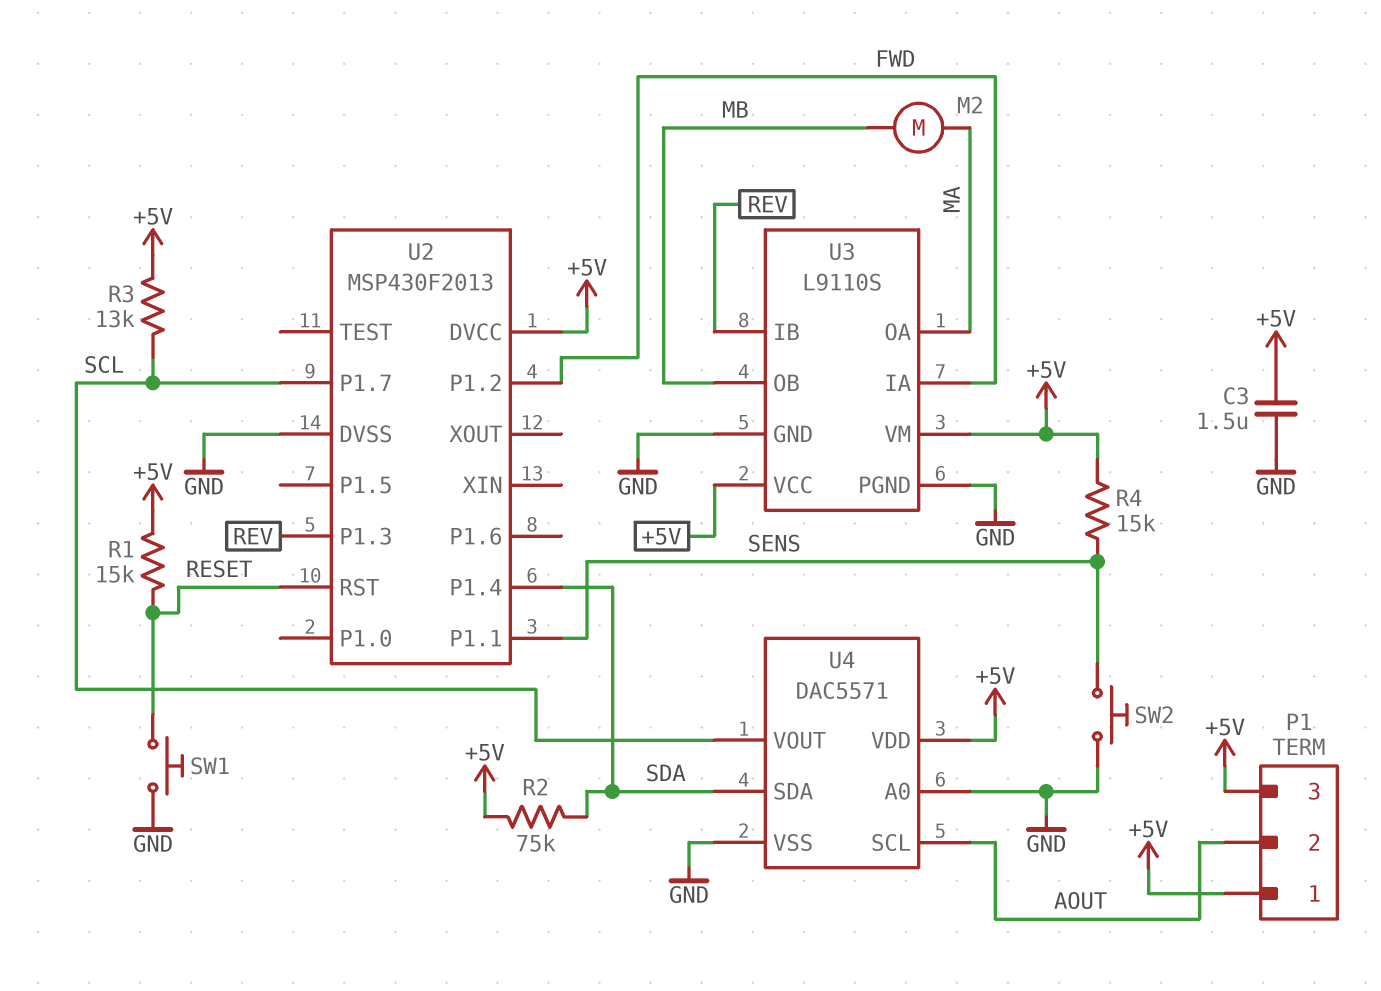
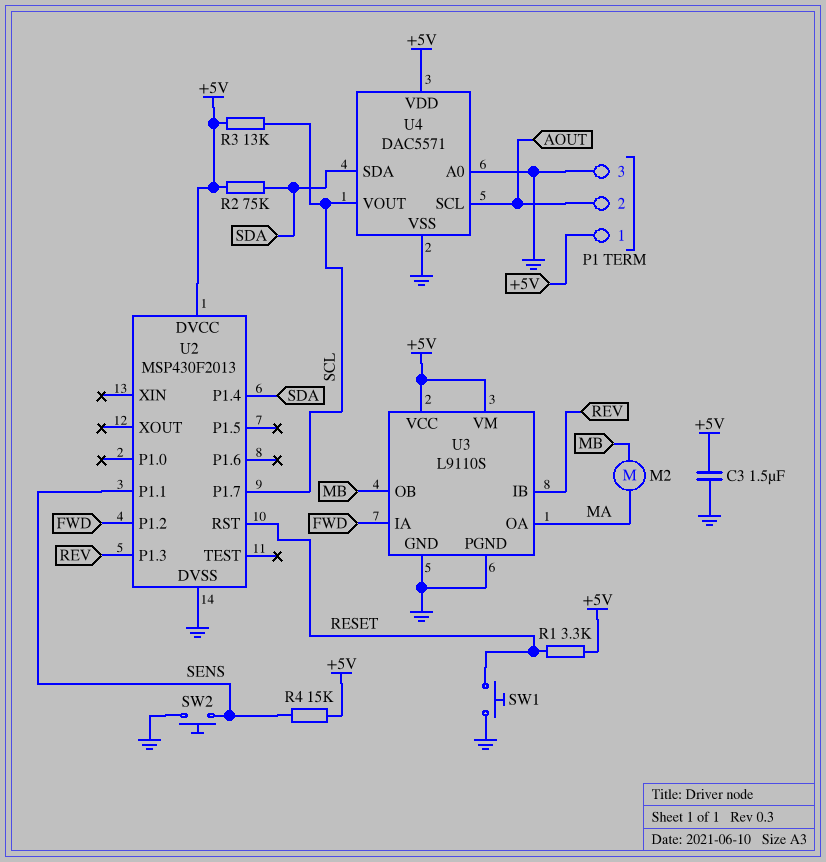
P1 pin 3: +5V -> GND
R1: 15k (+5V, RESET) -> 3.3k (+5V, RESET)

